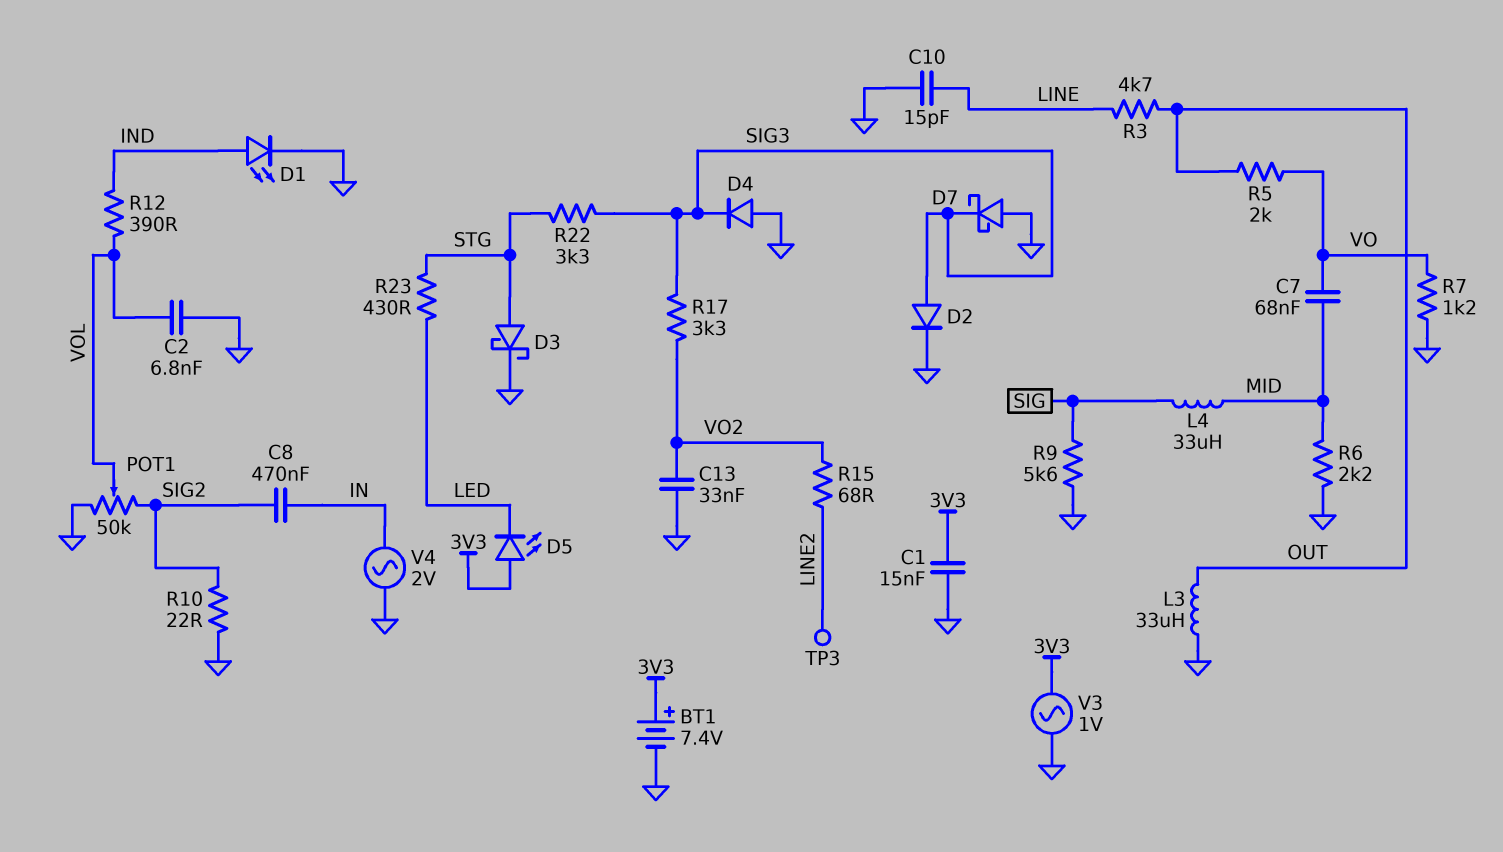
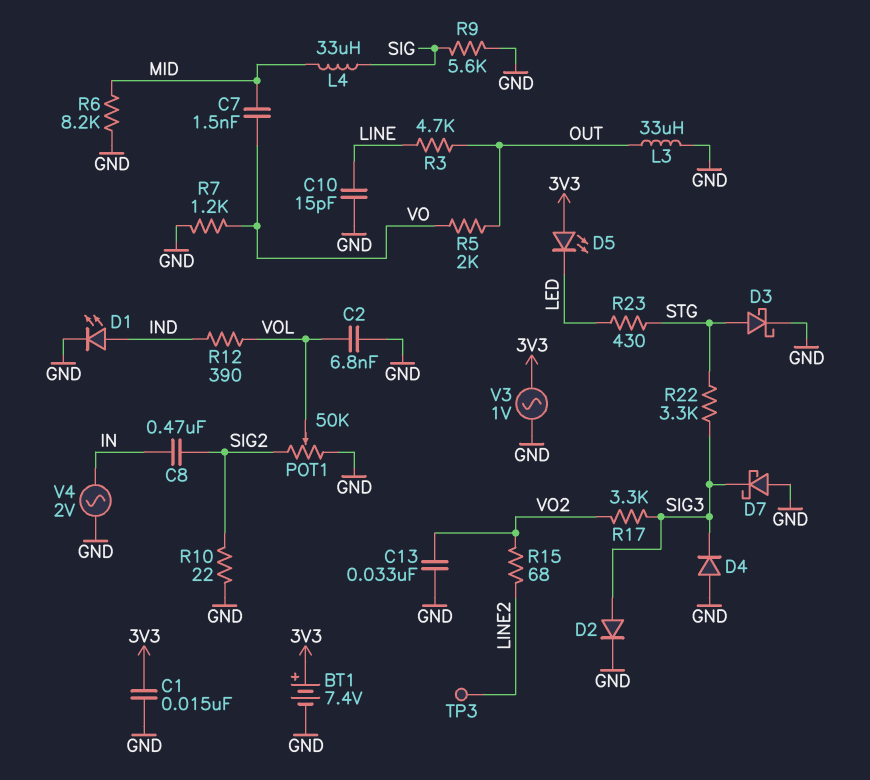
C7: 68nF (MID, VO) -> 1.5nF (MID, VO)
R6: 2.2k (GND, MID) -> 8.2k (GND, MID)

